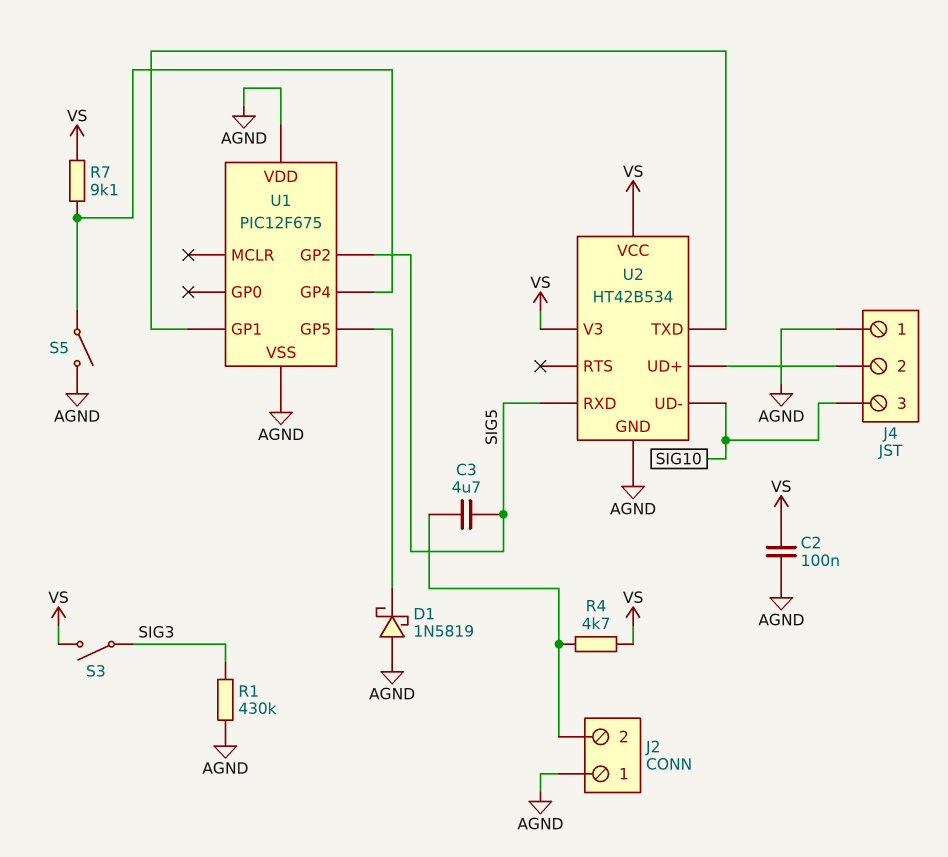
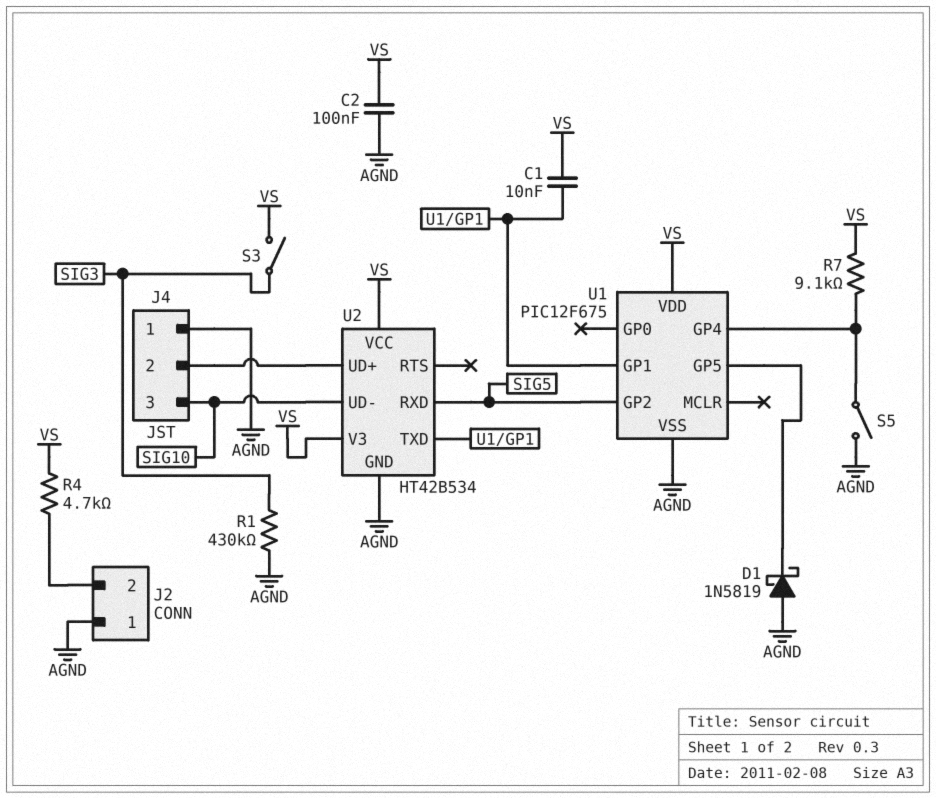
C1: none -> 10nF (U1/GP1, VS)
C3: 4.7uF (J2/2, SIG5) -> none
U1 pin VDD: AGND -> VS

